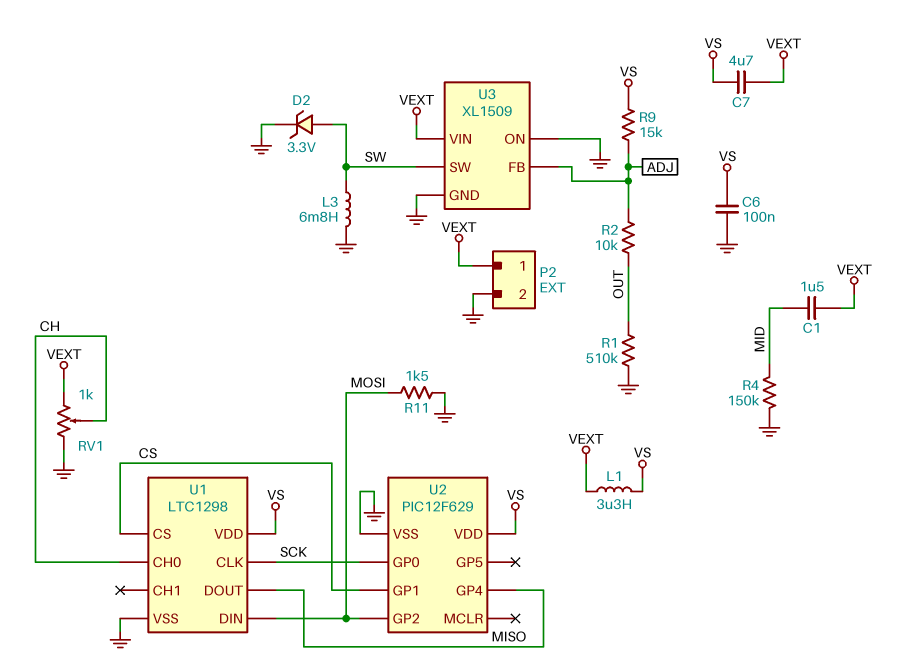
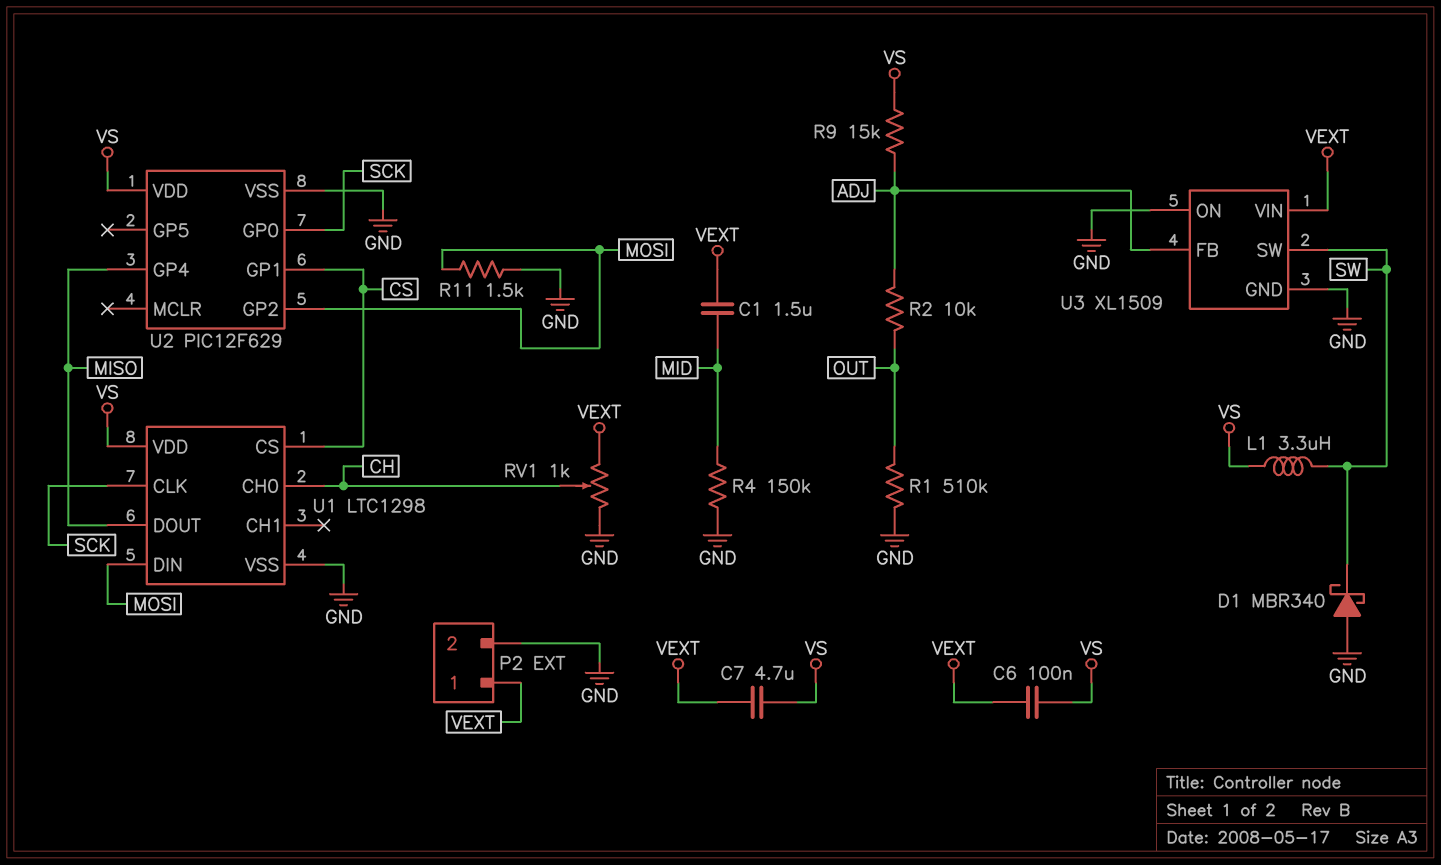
C6: 100nF (GND, VS) -> 100nF (VEXT, VS)
D1: none -> schottky MBR340 (A GND, K SW)
D2: zener 3.3V (A SW, K GND) -> none
L1: 3.3uH (VEXT, VS) -> 3.3uH (SW, VS)
L3: 6.8mH (GND, SW) -> none

